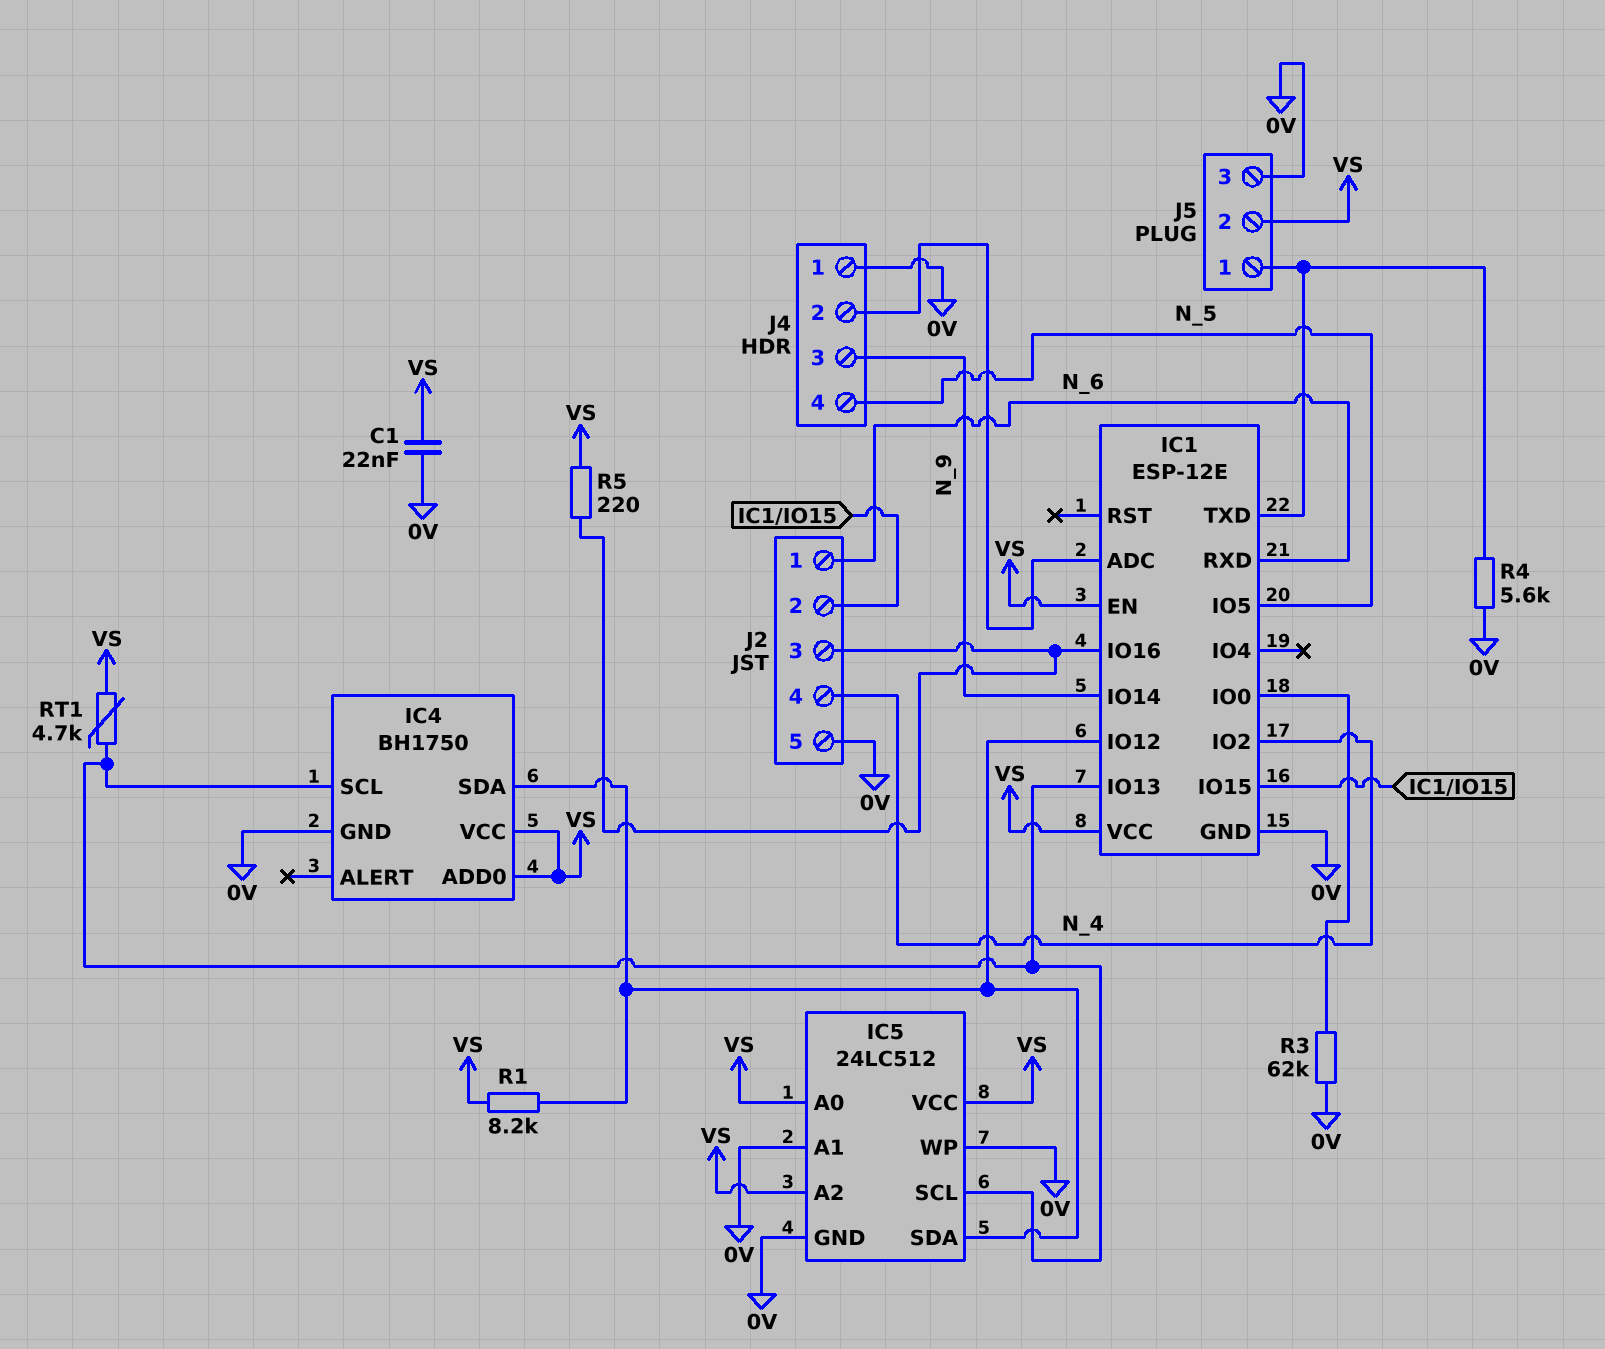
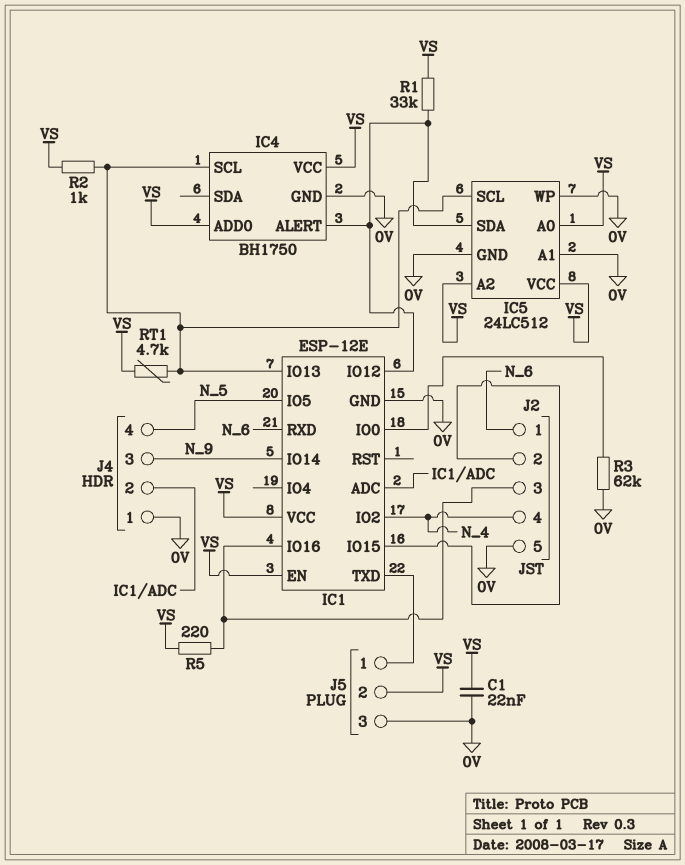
IC4 pin ALERT: none -> IC1/IO12
IC4 pin SDA: IC1/IO12 -> none
R1: 8.2k (IC1/IO12, VS) -> 33k (IC1/IO12, VS)
R2: none -> 1k (IC1/IO13, VS)
R4: 5.6k (0V, IC1/TXD) -> none

